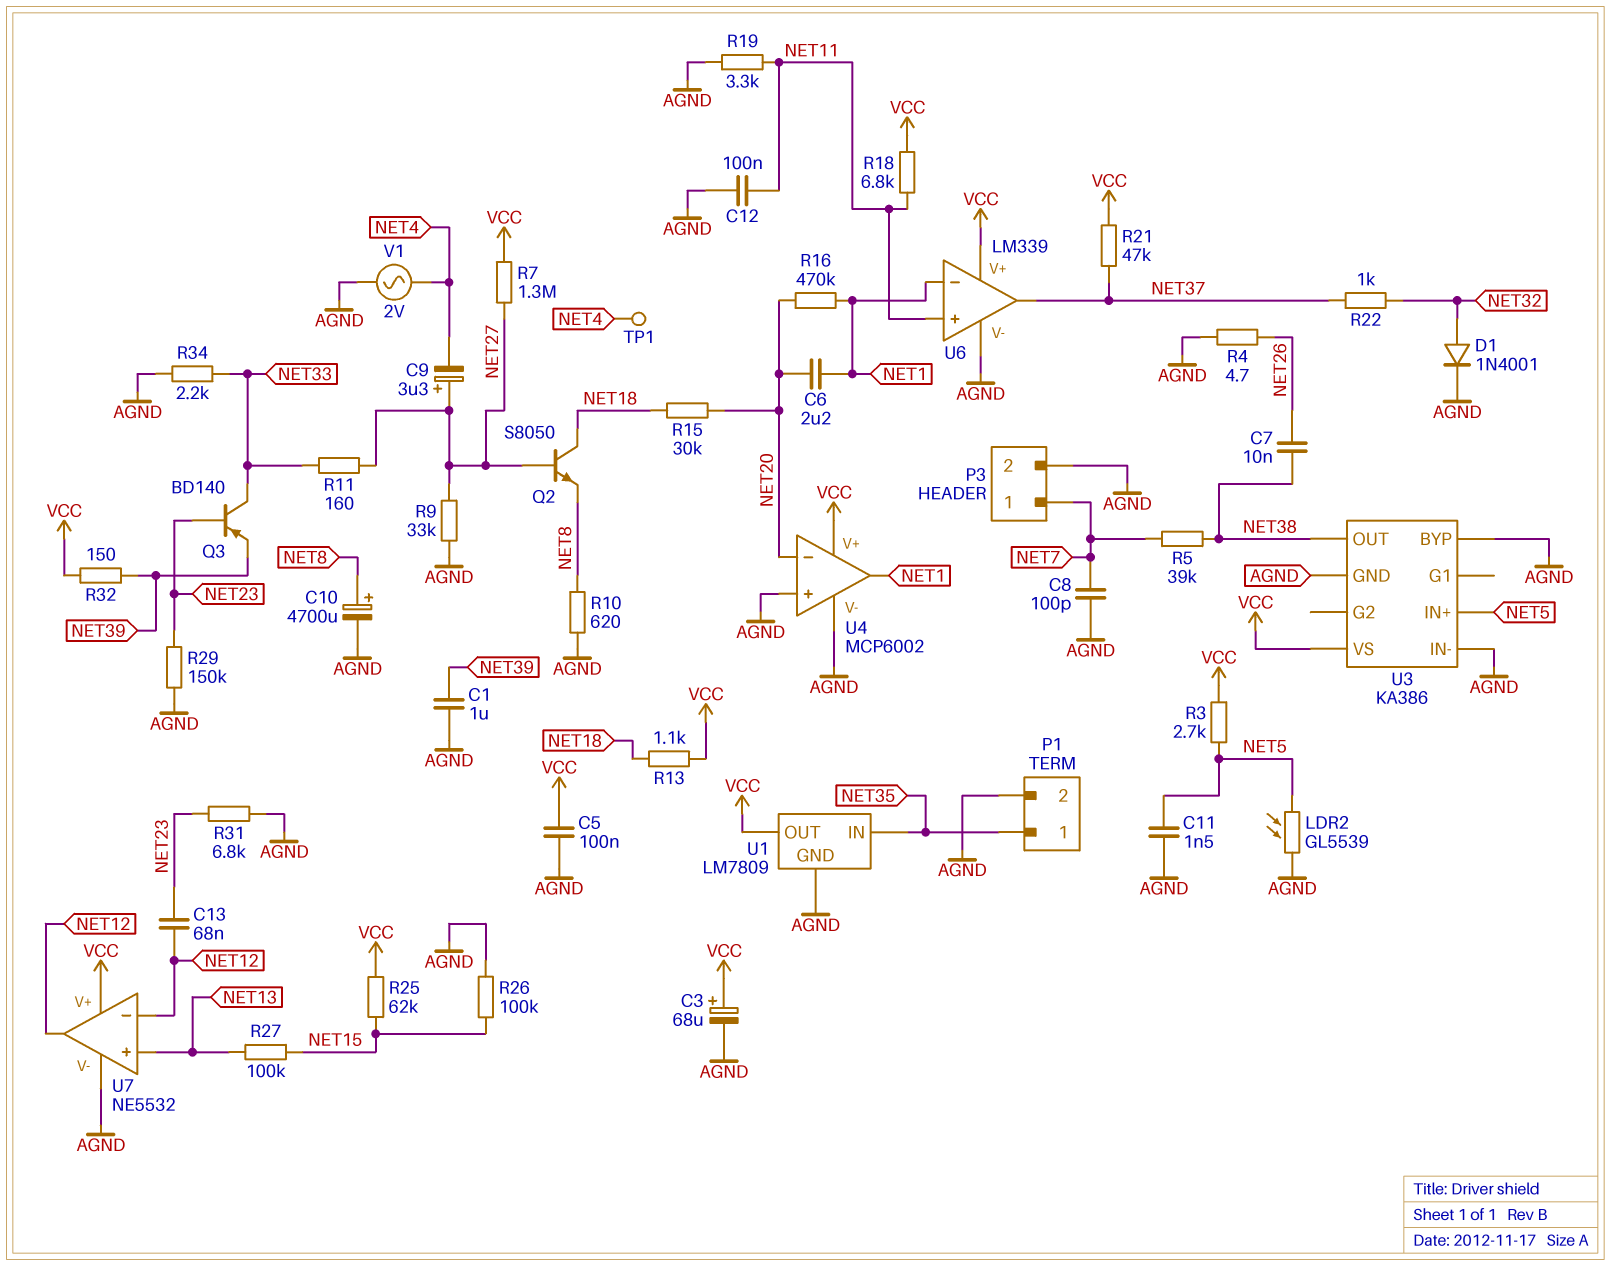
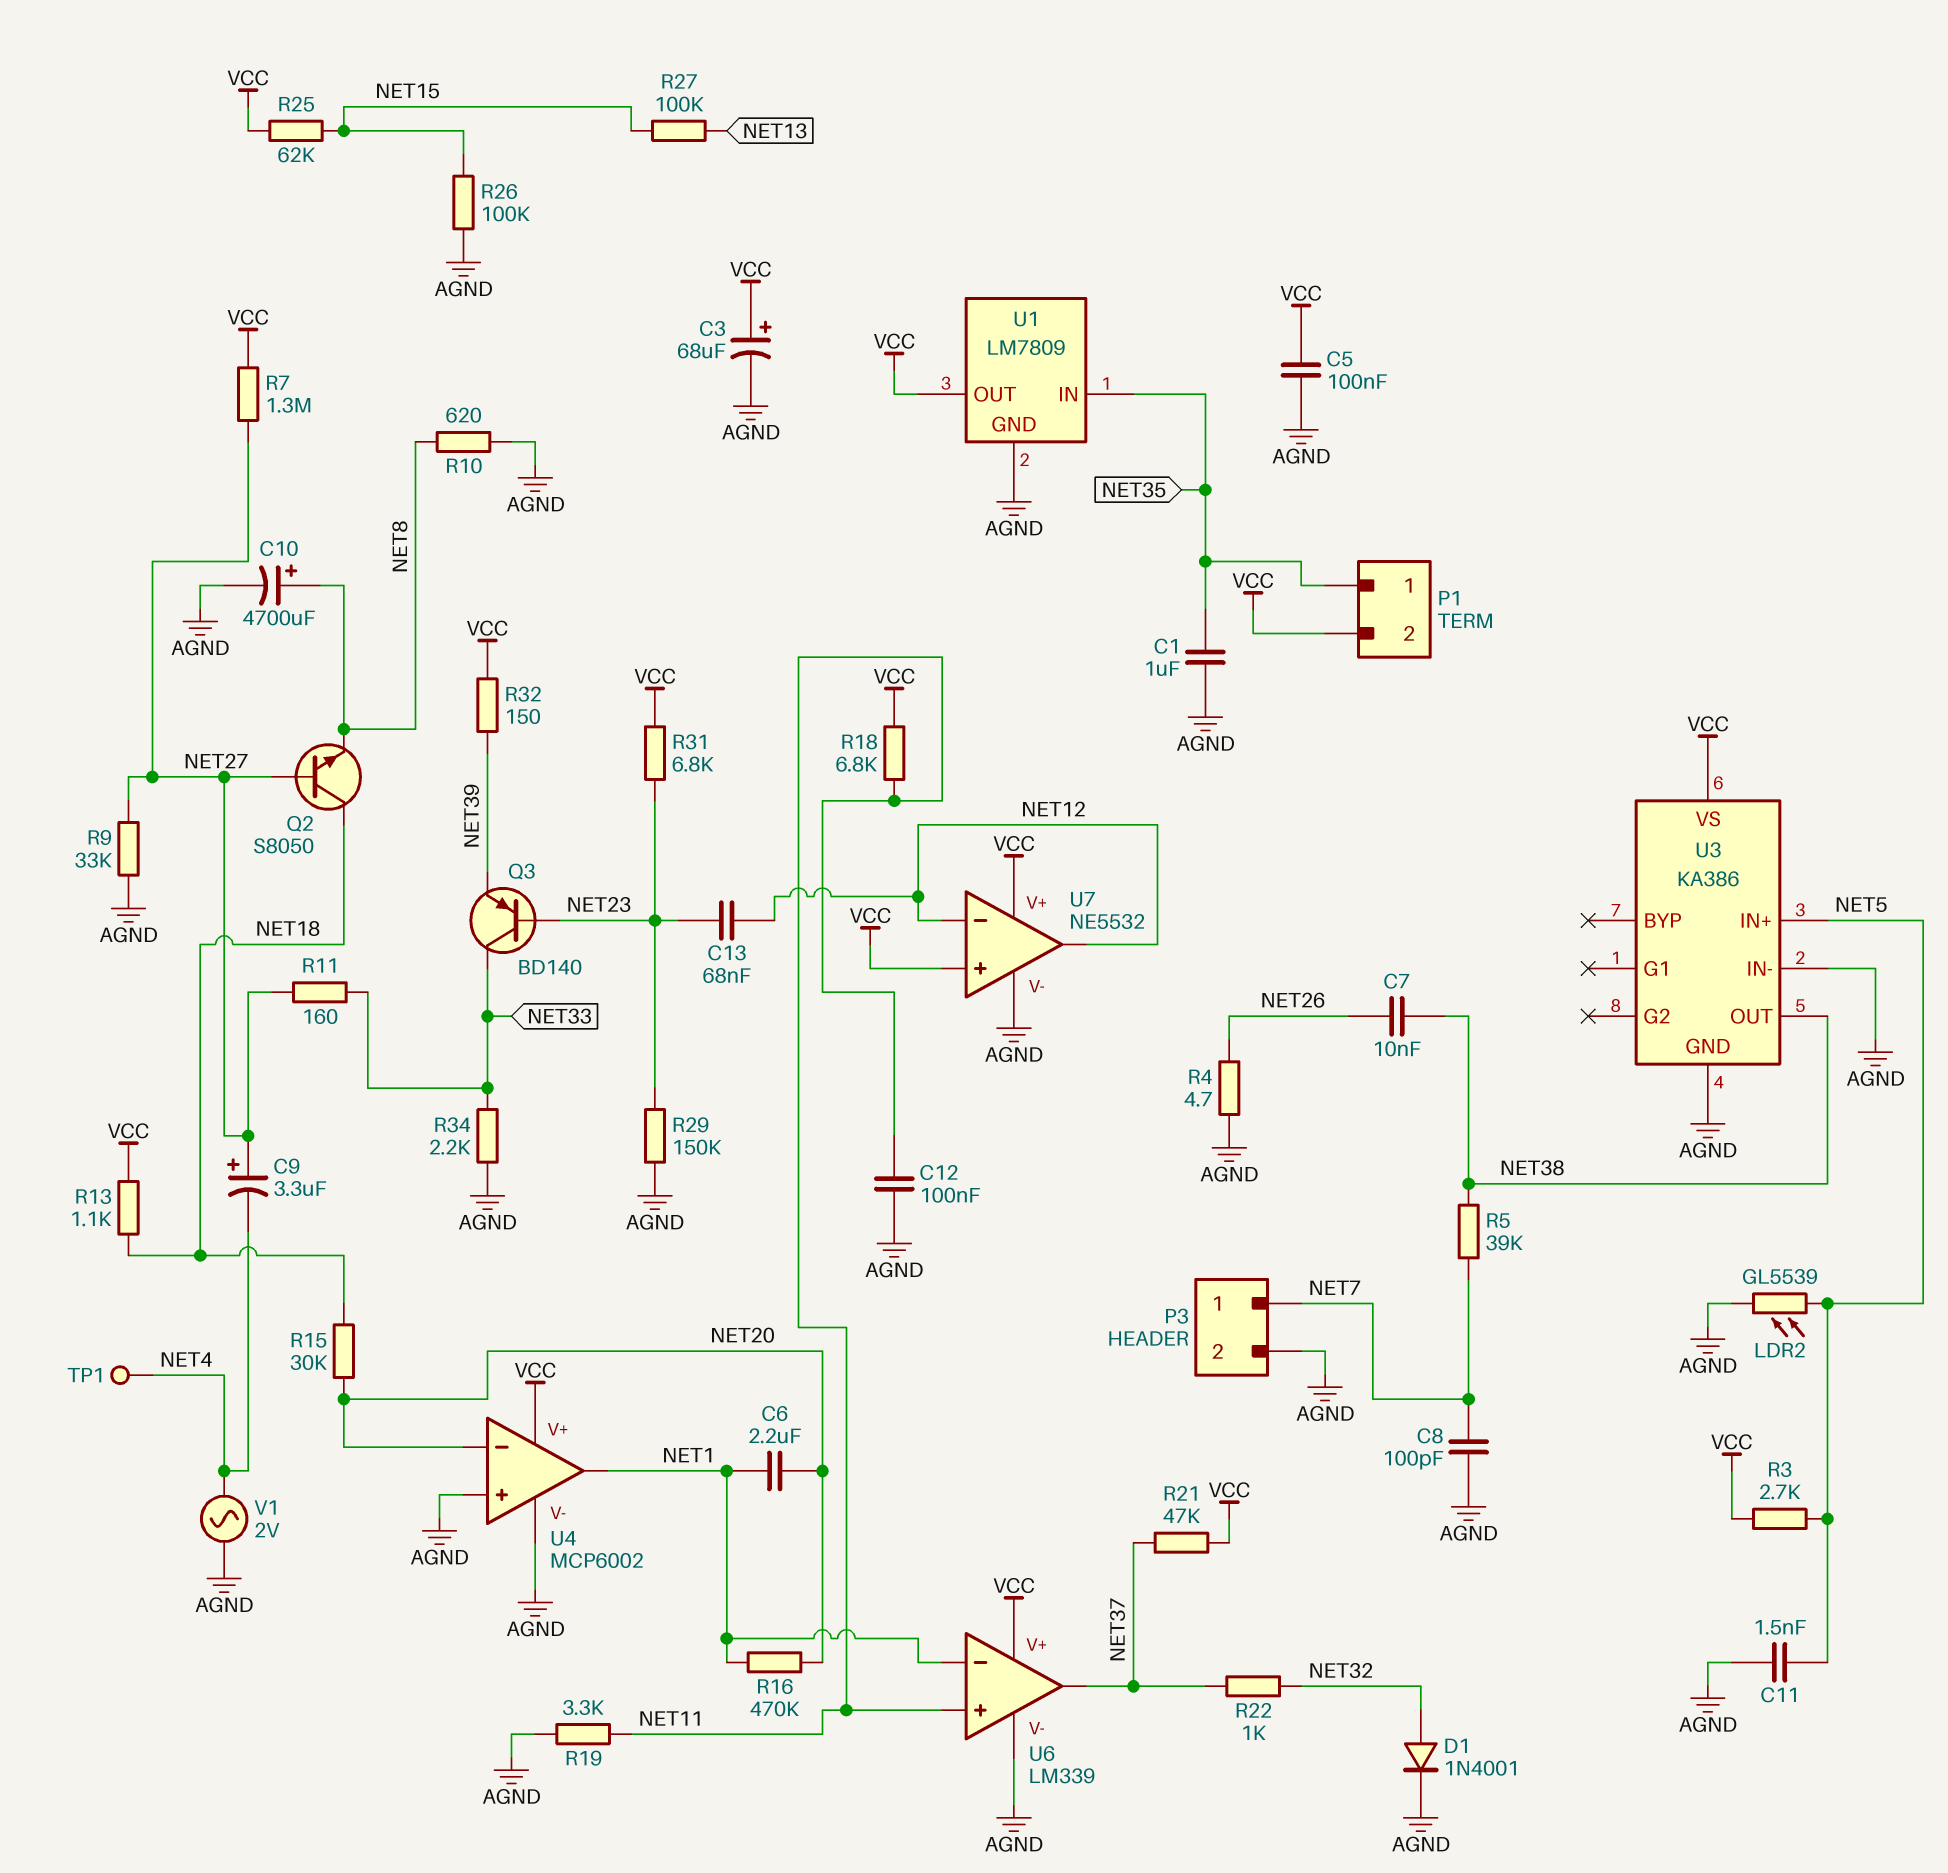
C1: 1uF (AGND, NET39) -> 1uF (AGND, NET35)
P1 pin 2: AGND -> VCC
R31: 6.8k (AGND, NET23) -> 6.8k (NET23, VCC)
U3 pin BYP: AGND -> none
U7 pin in+: NET13 -> VCC

